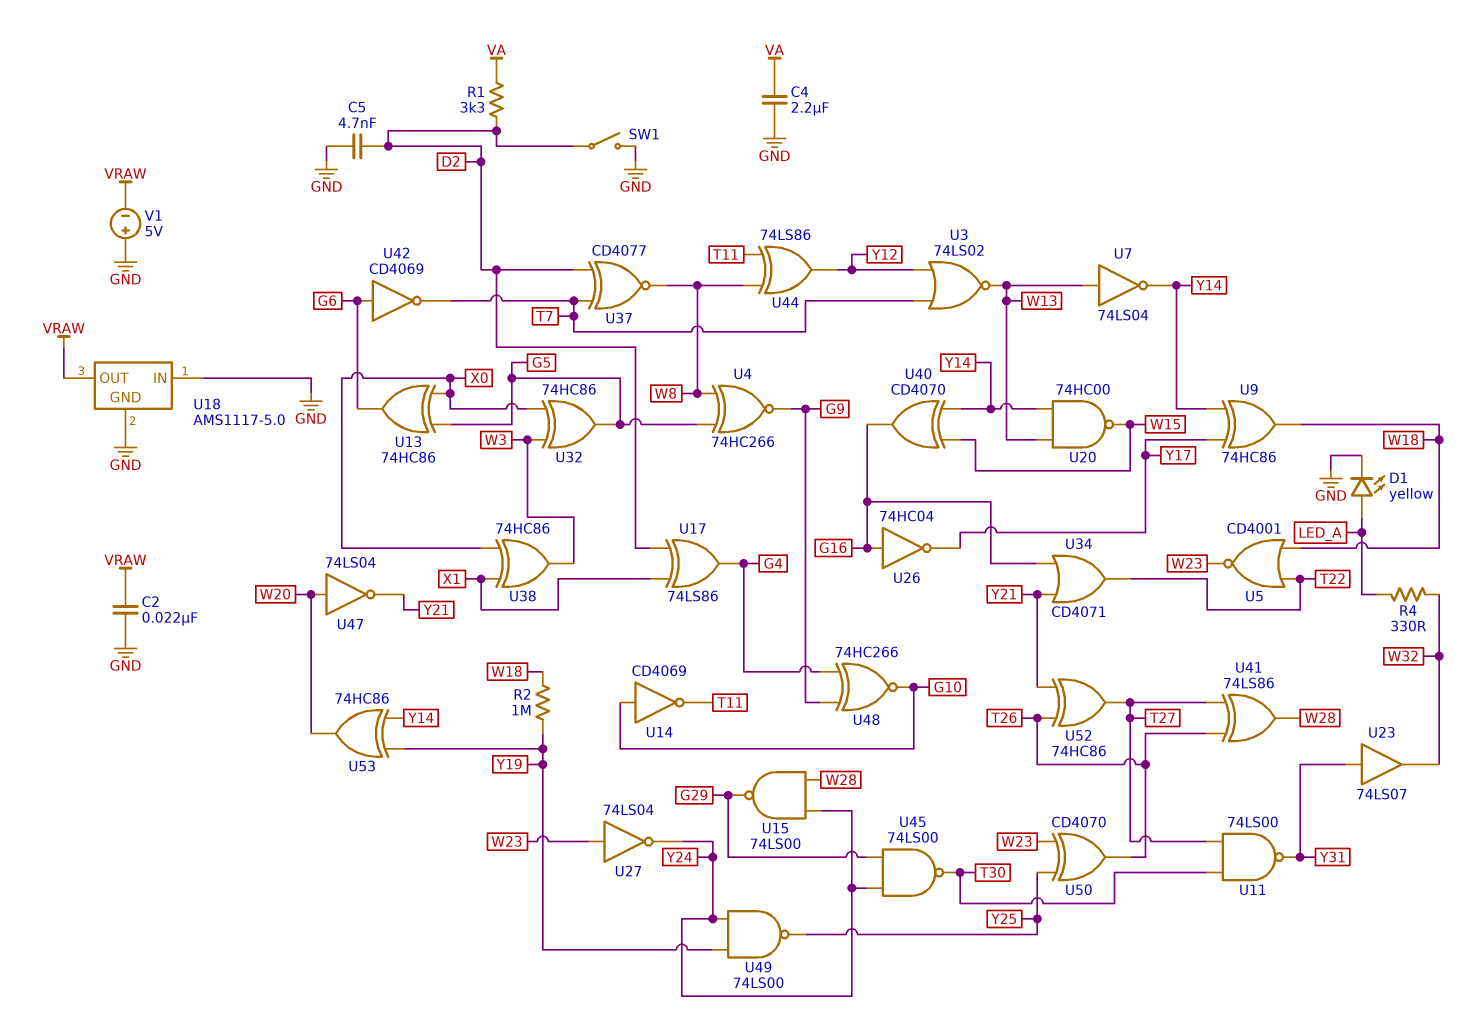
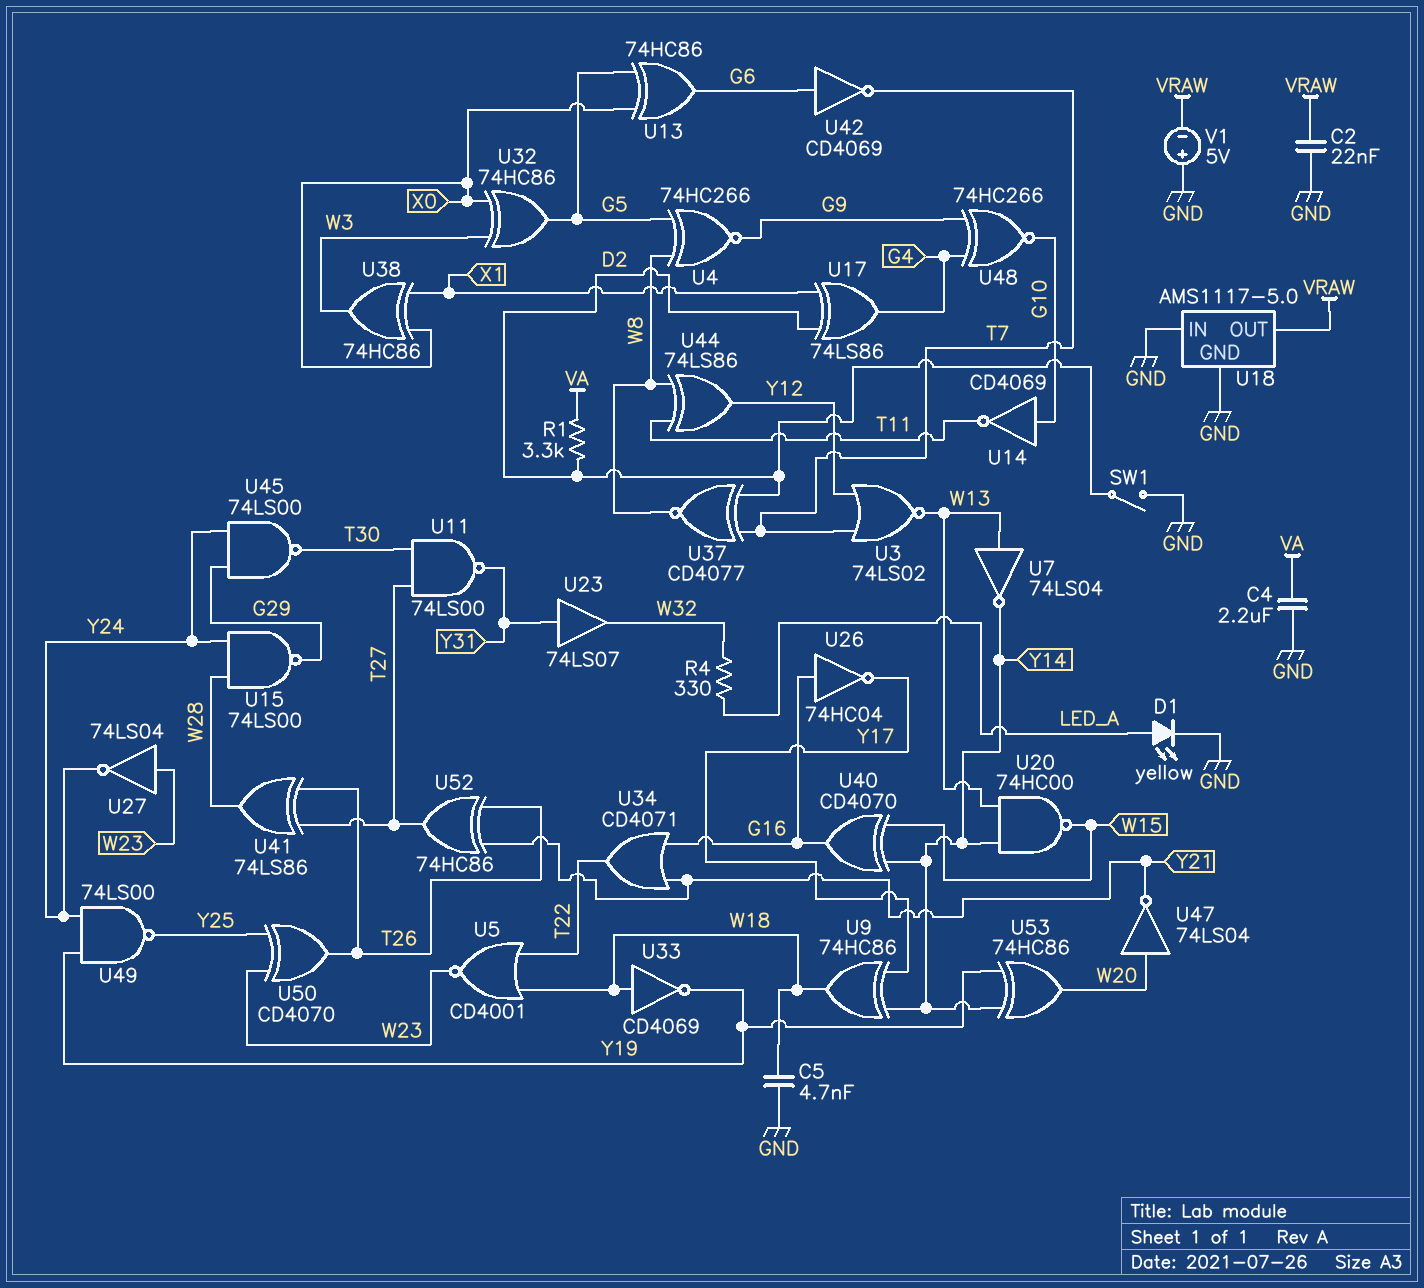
C5: 4.7nF (D2, GND) -> 4.7nF (GND, W18)
R2: 1M (W18, Y19) -> none
U33: none -> NOT CD4069 (in W18, out Y19)

